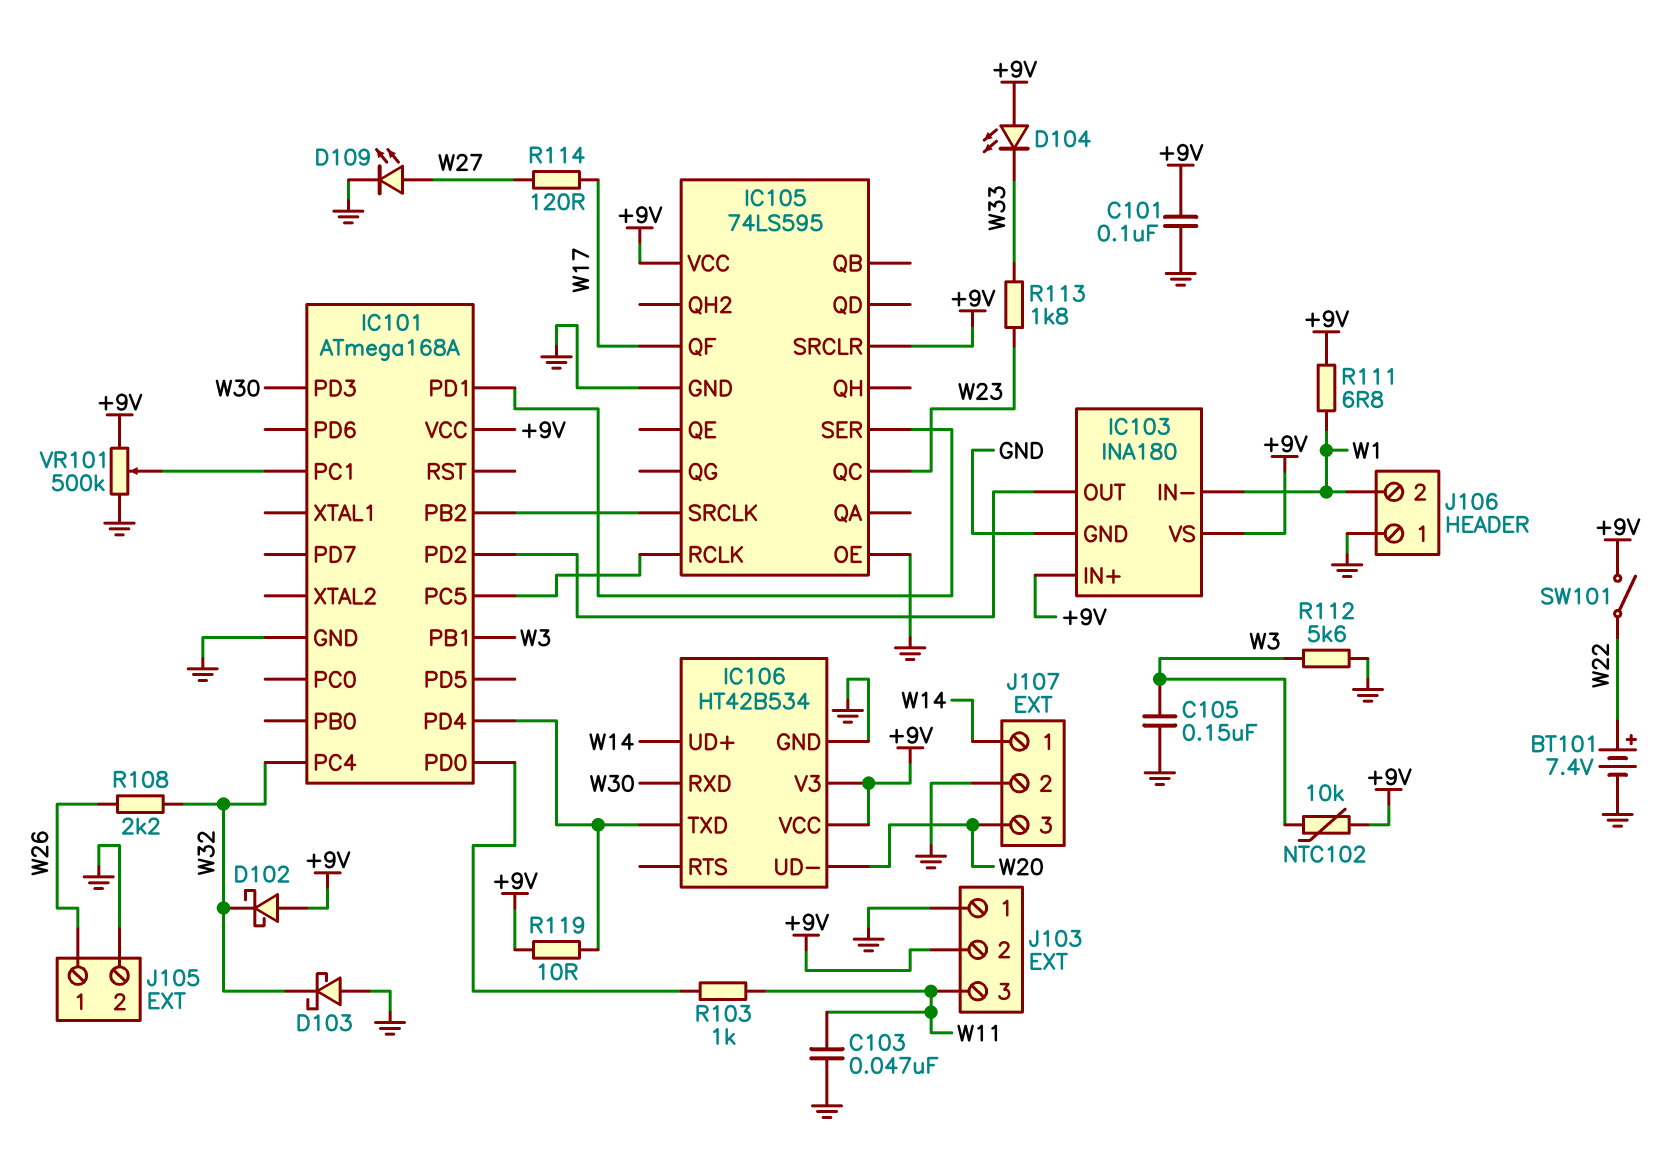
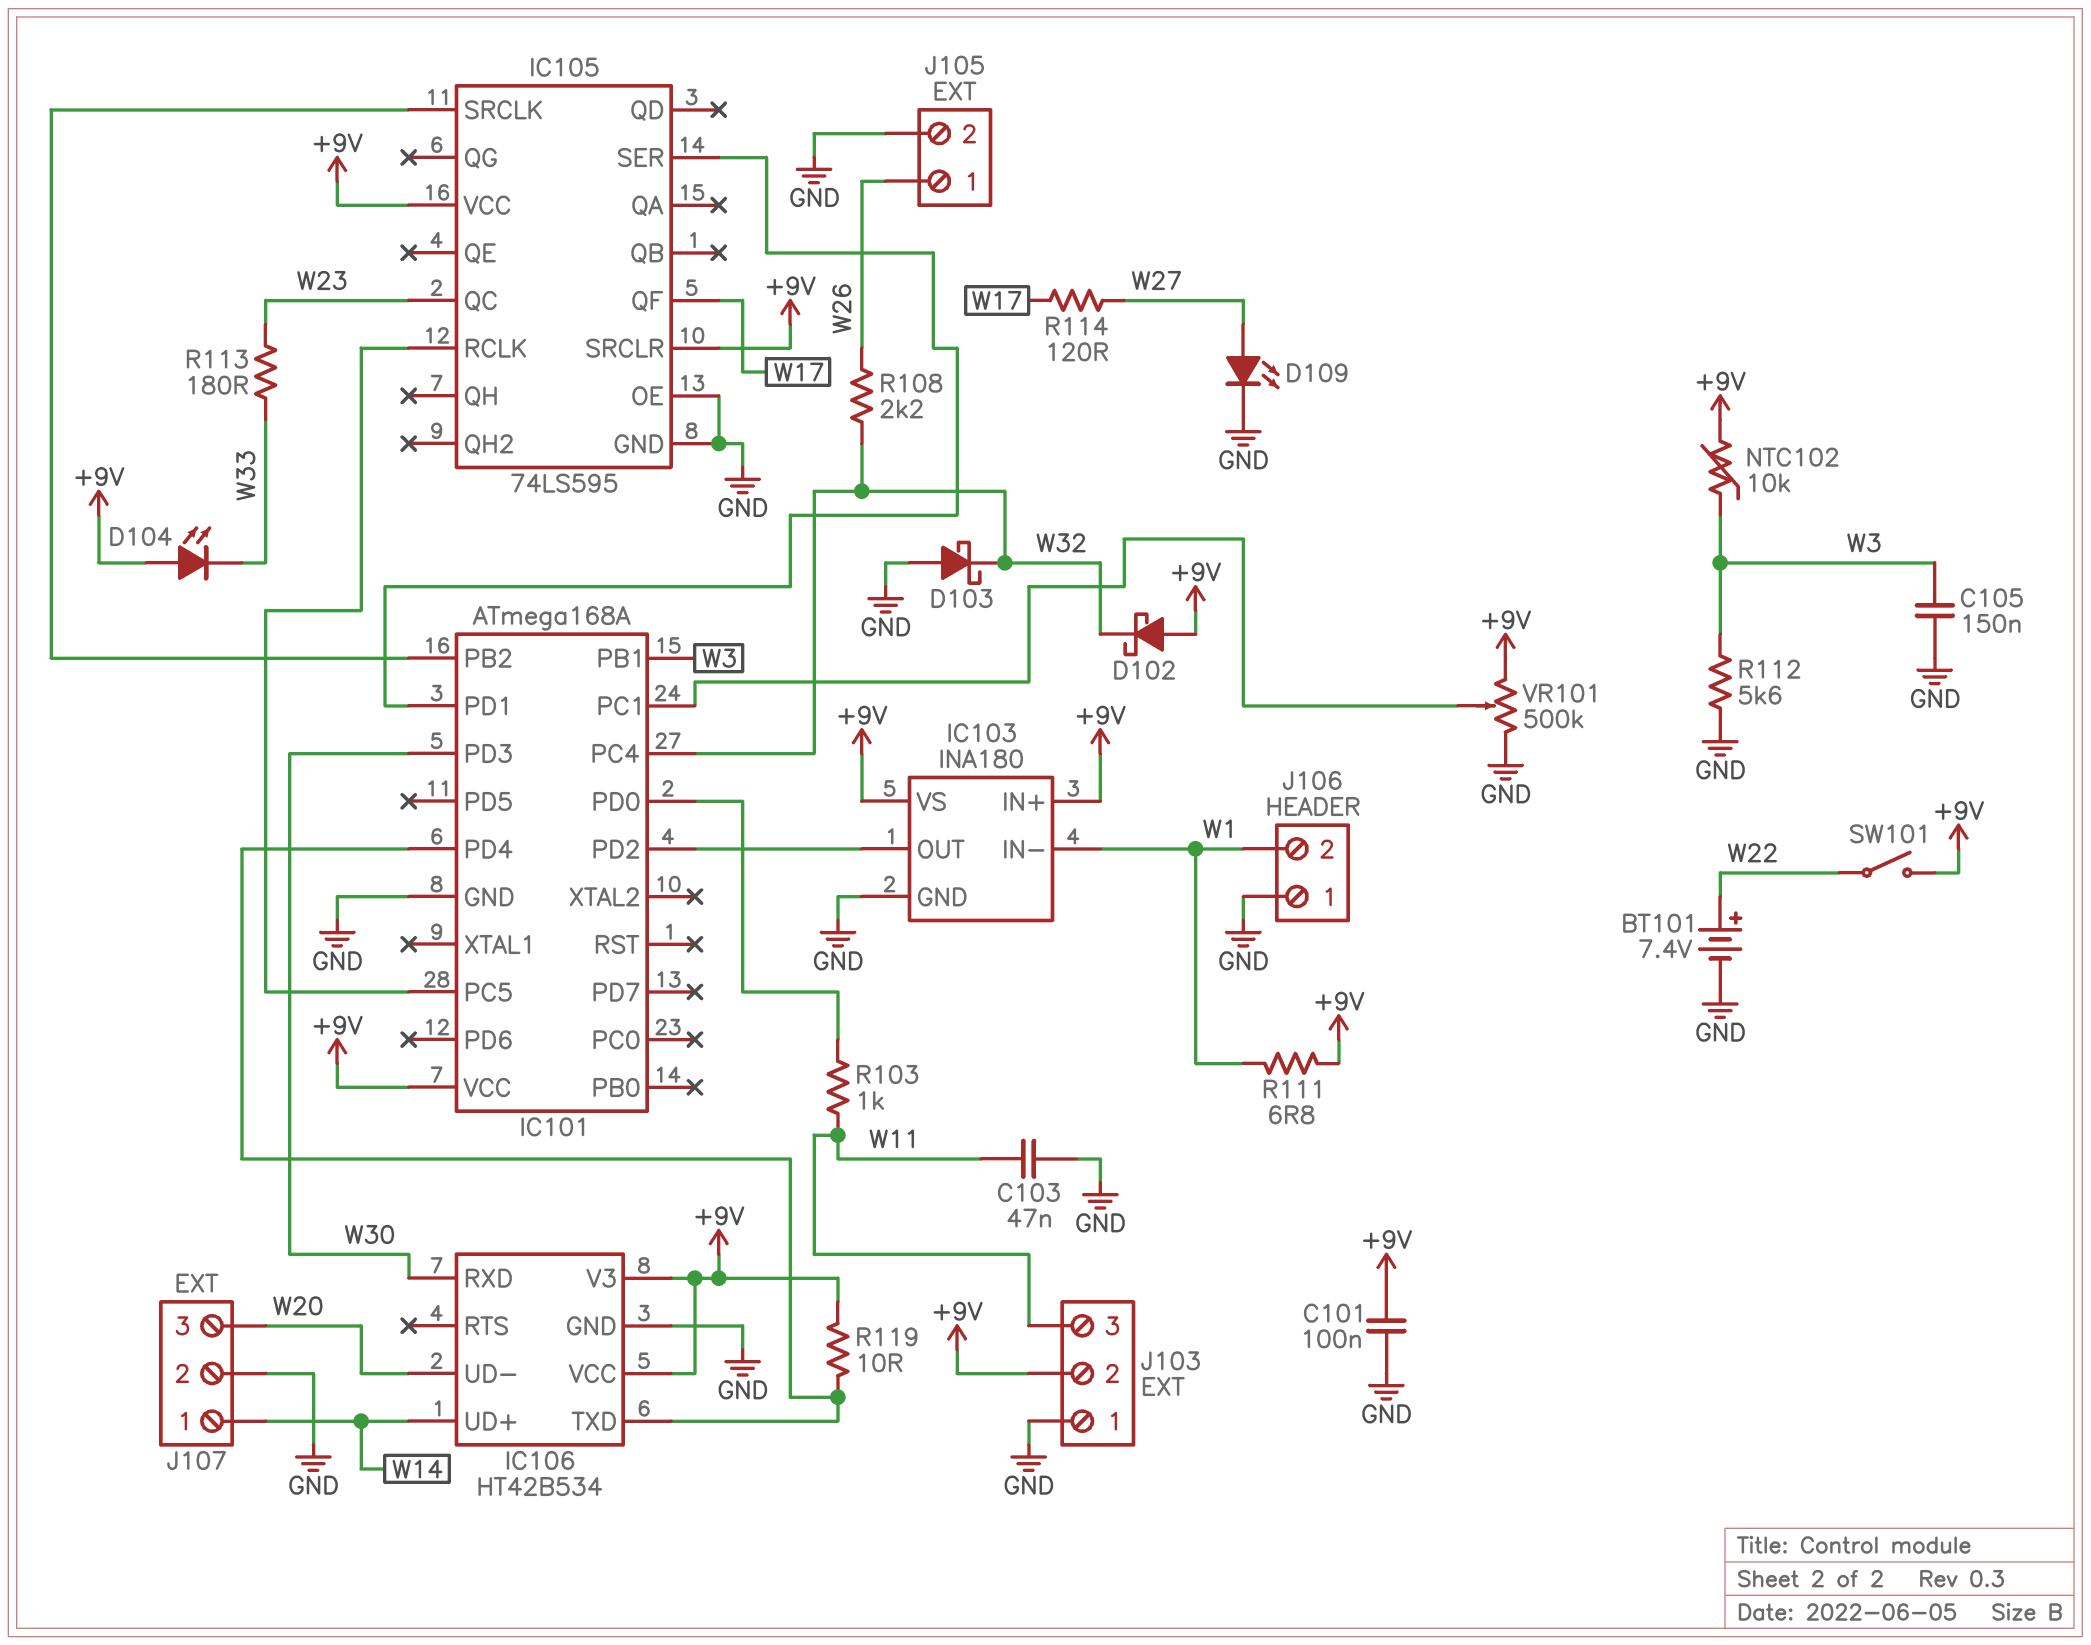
R113: 1.8k (W23, W33) -> 180 (W23, W33)

